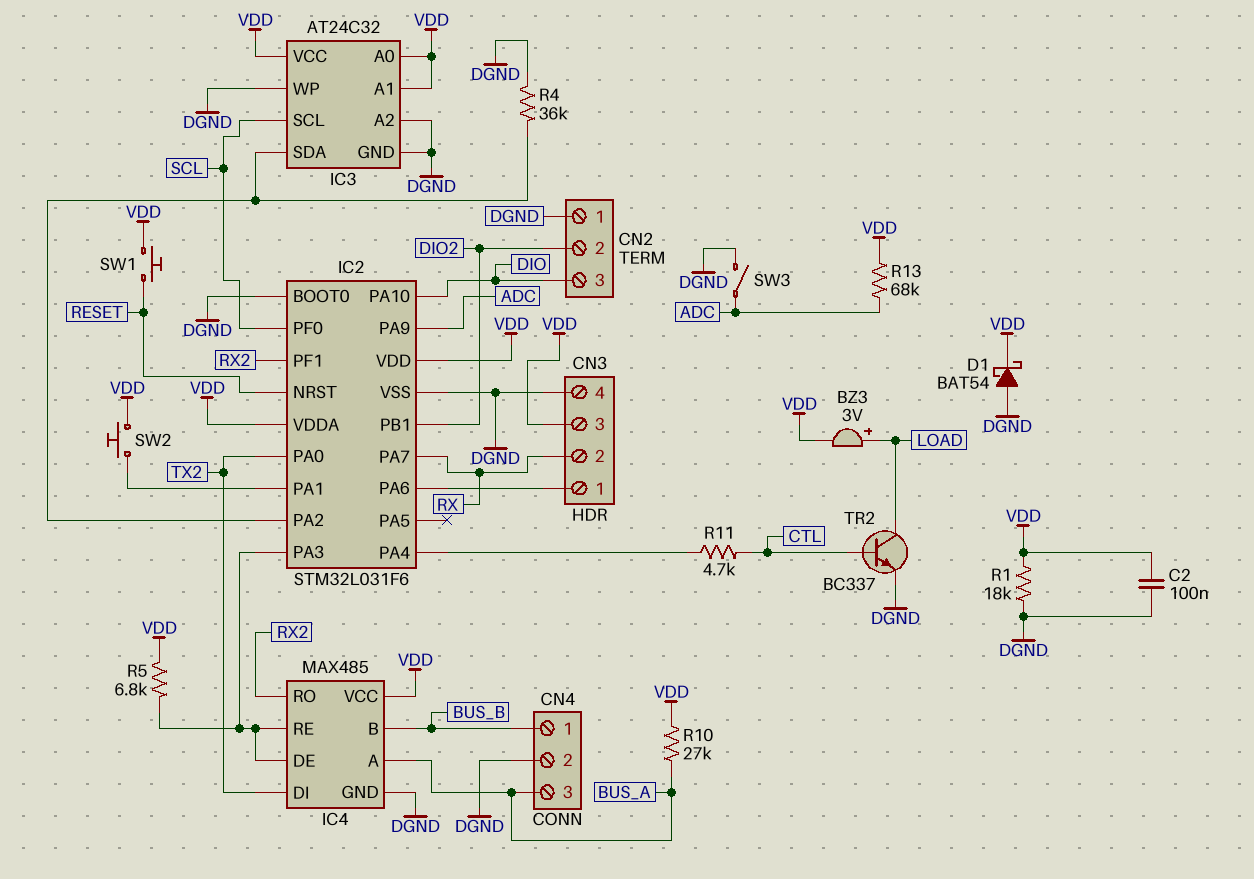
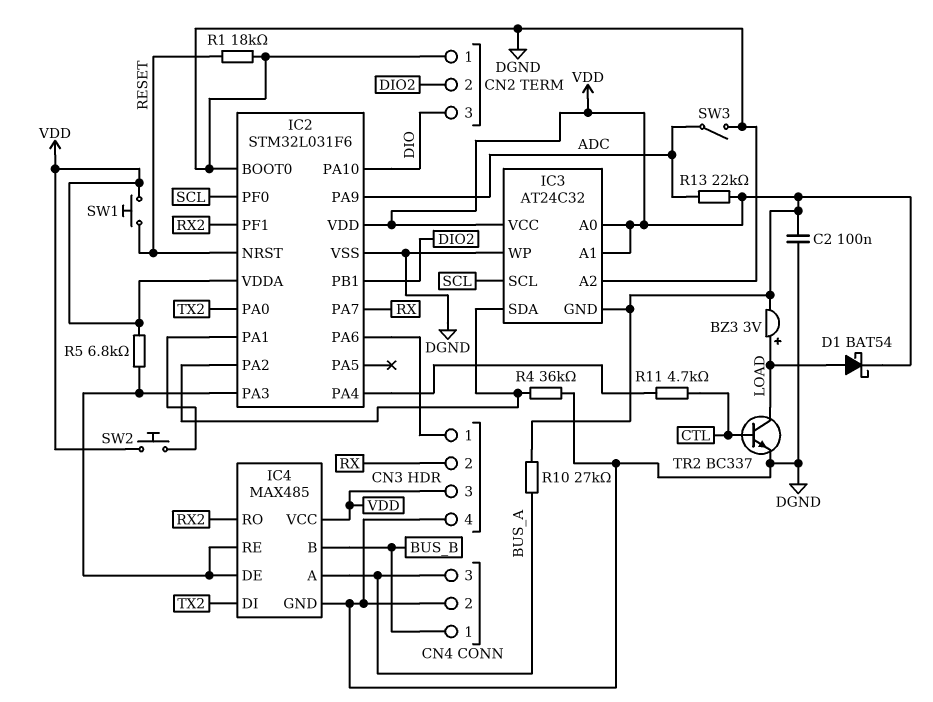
D1: schottky BAT54 (A DGND, K VDD) -> schottky BAT54 (A LOAD, K VDD)
IC3 pin GND: DGND -> VDD
R1: 18k (DGND, VDD) -> 18k (DGND, RESET)
R13: 68k (ADC, VDD) -> 22k (ADC, VDD)

